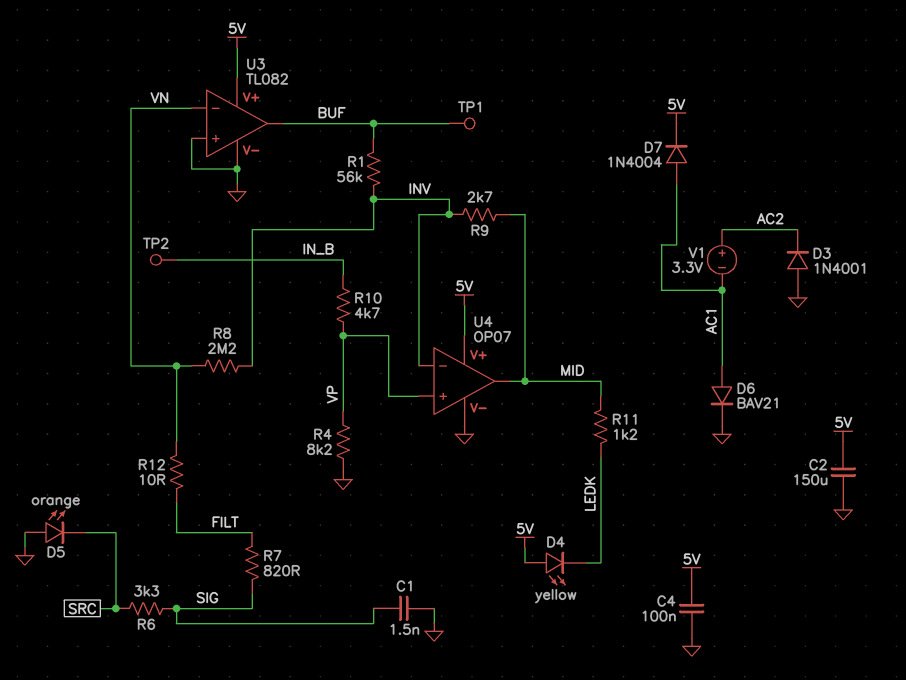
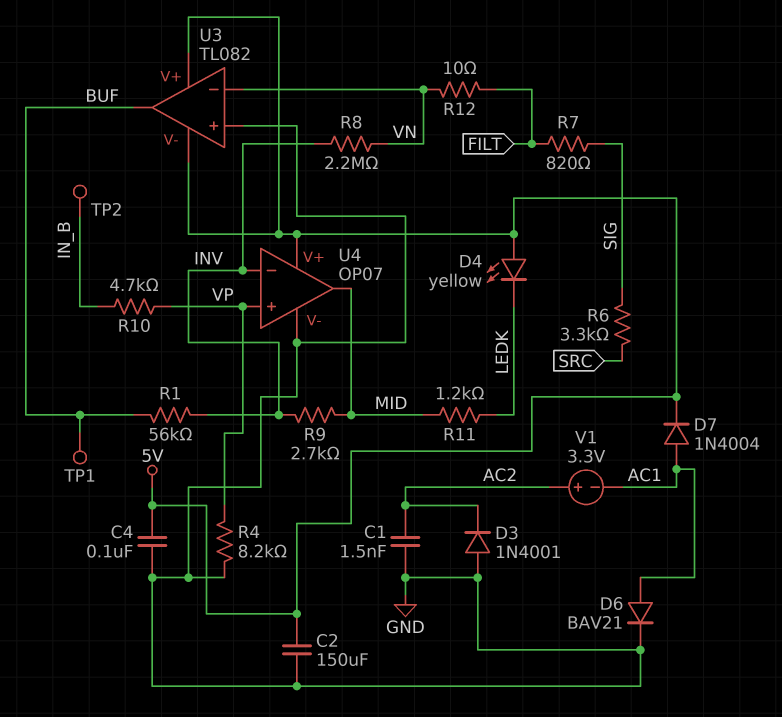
C1: 1.5nF (GND, SIG) -> 1.5nF (AC2, GND)
D5: LED orange (A GND, K SRC) -> none
U3 pin V-: GND -> 5V

